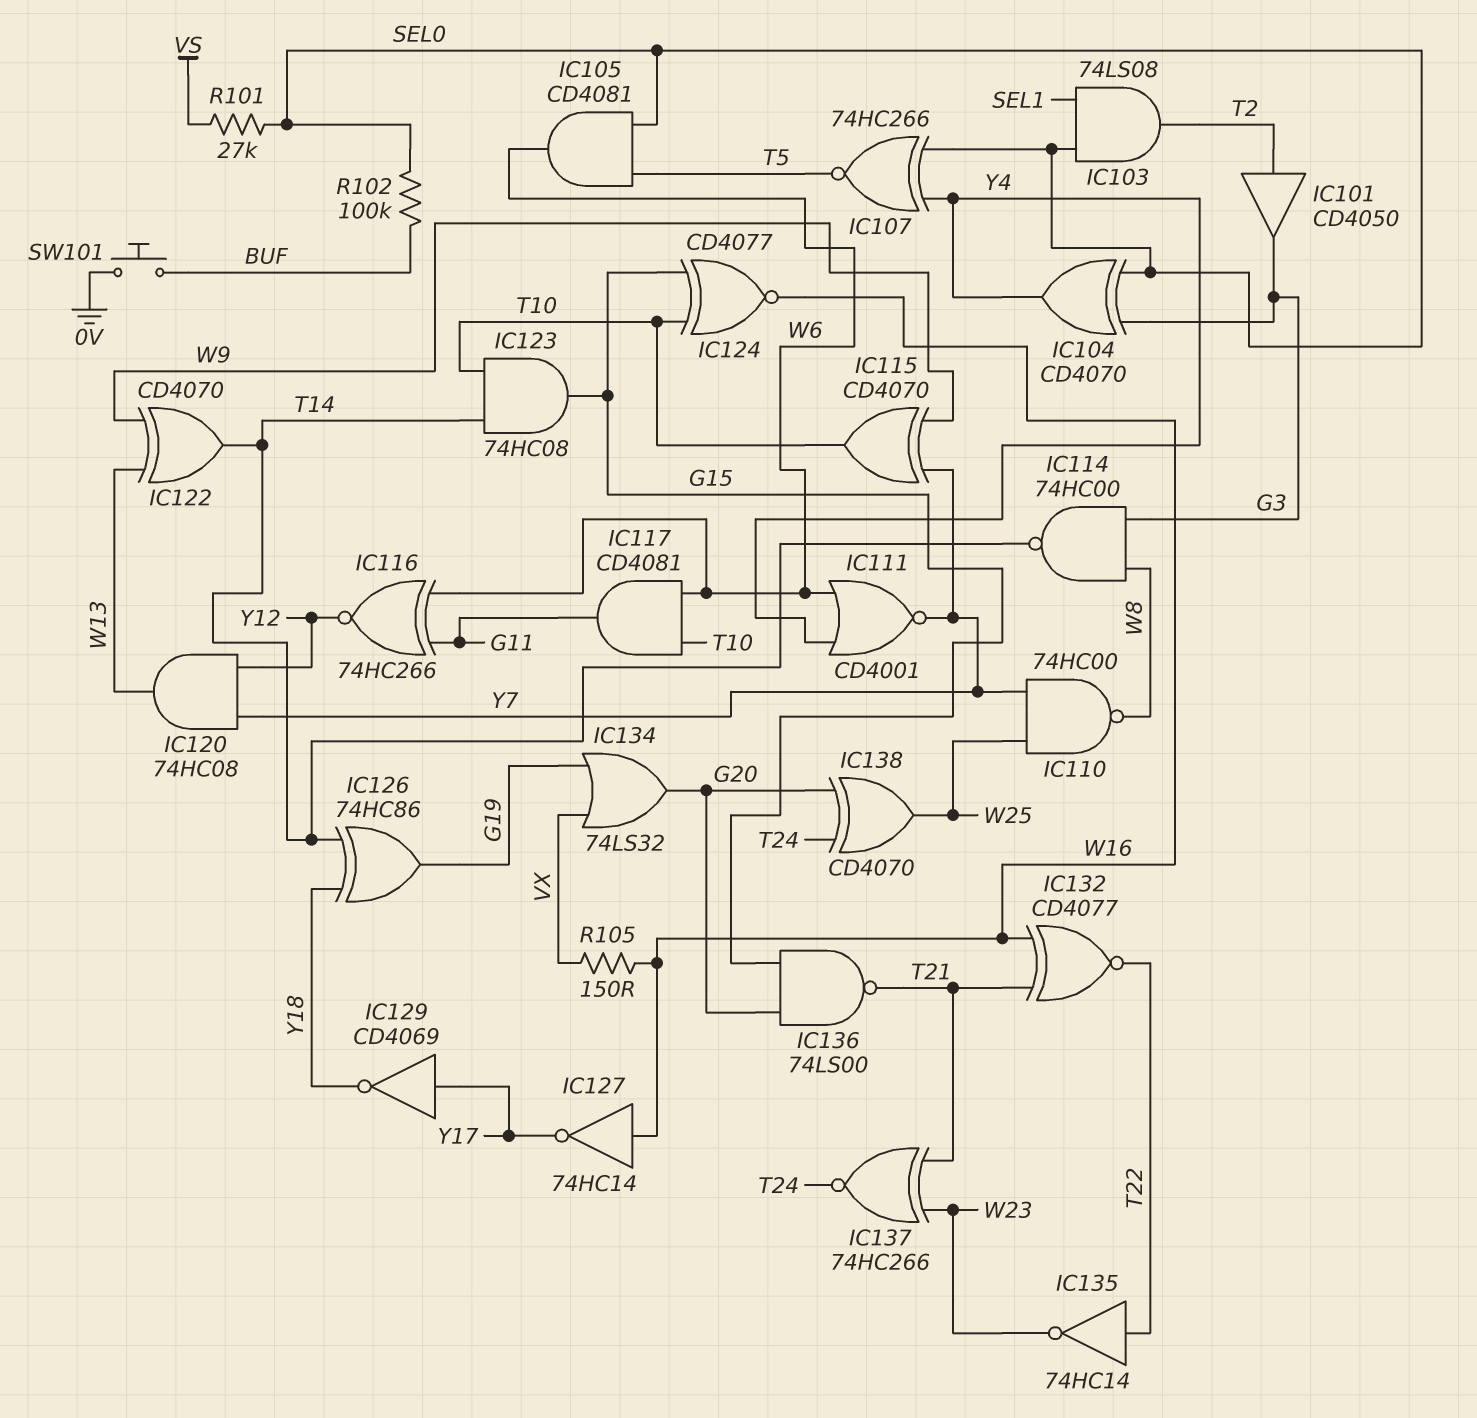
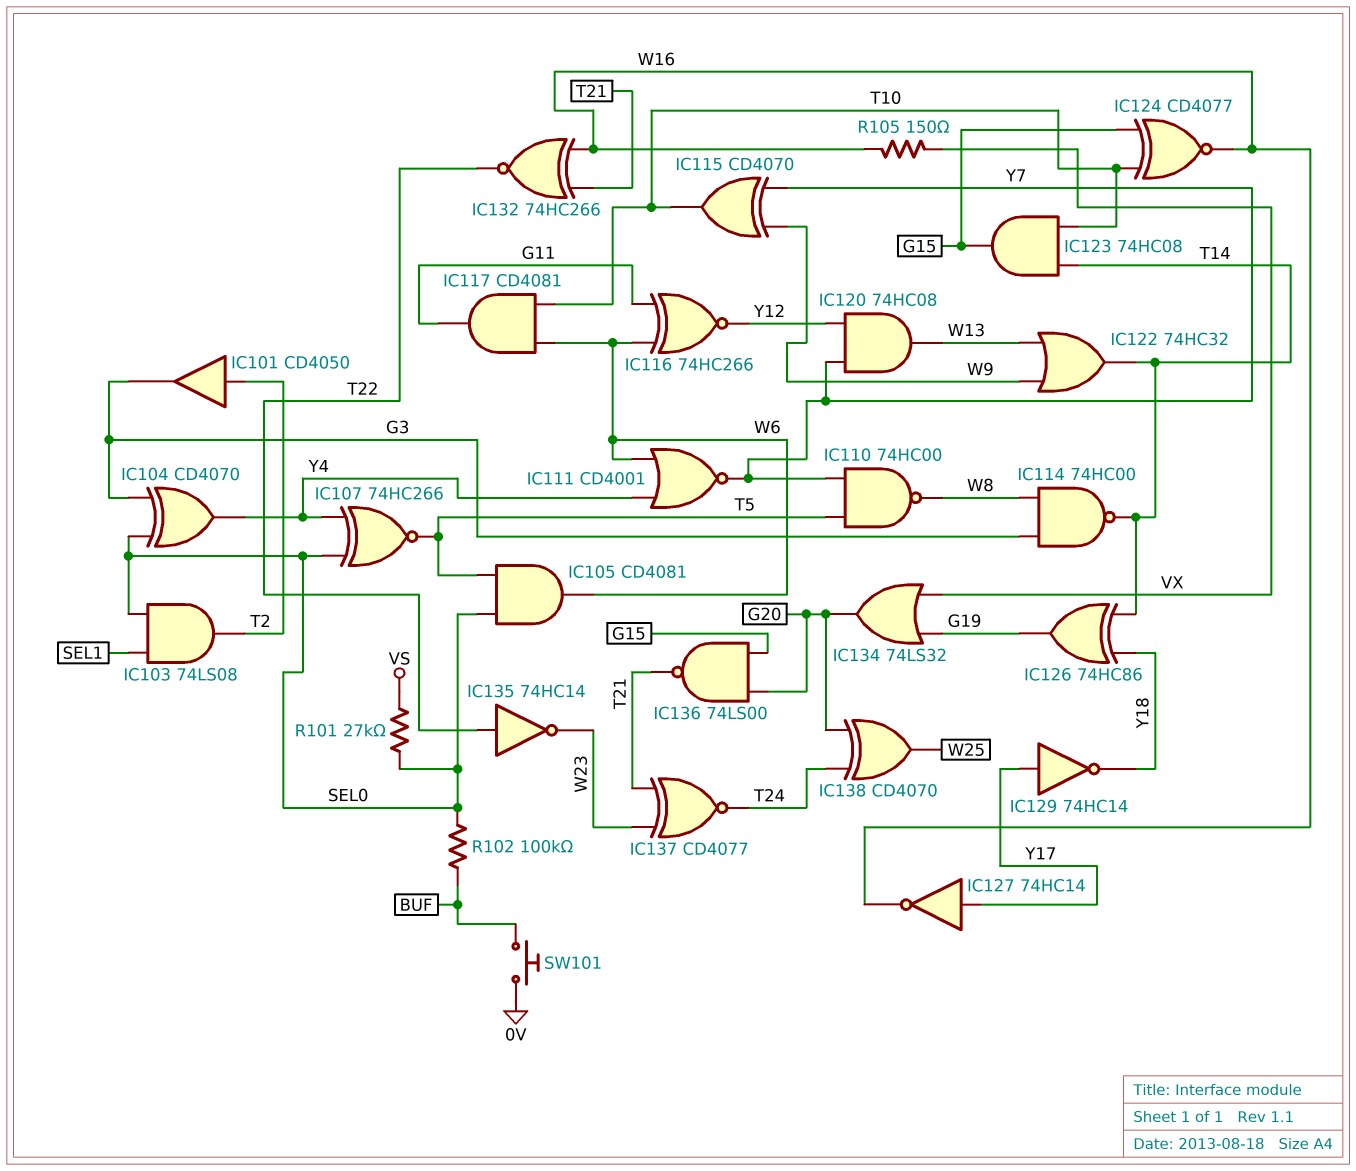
IC110: NAND 74HC00 (in W25, in Y7, out W8) -> NAND 74HC00 (in T5, in Y7, out W8)
IC122: XOR CD4070 (in W9, in W13, out T14) -> OR 74HC32 (in W9, in W13, out T14)
IC127: NOT 74HC14 (in W16, out Y17) -> NOT 74HC14 (in Y17, out W16)
IC129: NOT CD4069 (in Y17, out Y18) -> NOT 74HC14 (in Y17, out Y18)
IC132: XNOR CD4077 (in T21, in W16, out T22) -> XNOR 74HC266 (in T21, in W16, out T22)
IC137: XNOR 74HC266 (in T21, in W23, out T24) -> XNOR CD4077 (in T21, in W23, out T24)

